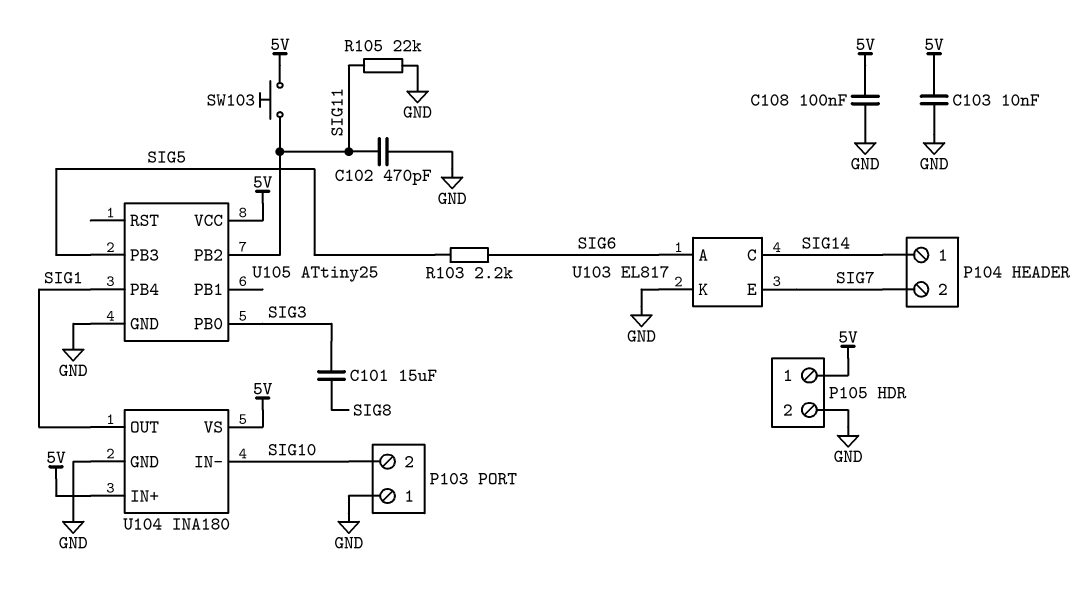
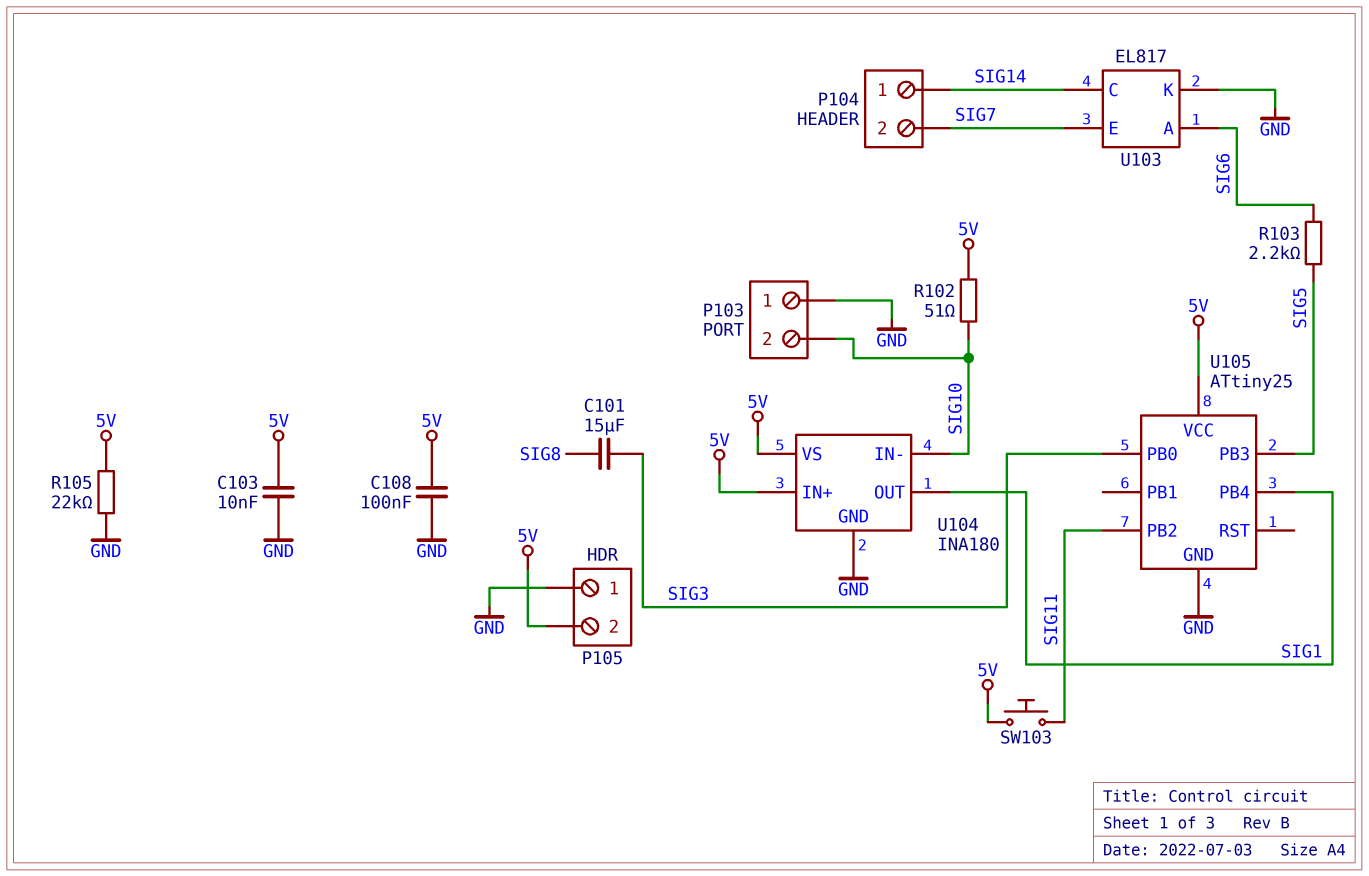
C102: 470pF (GND, SIG11) -> none
P105 pin 1: 5V -> GND
P105 pin 2: GND -> 5V
R102: none -> 51 (5V, SIG10)
R105: 22k (GND, SIG11) -> 22k (5V, GND)

